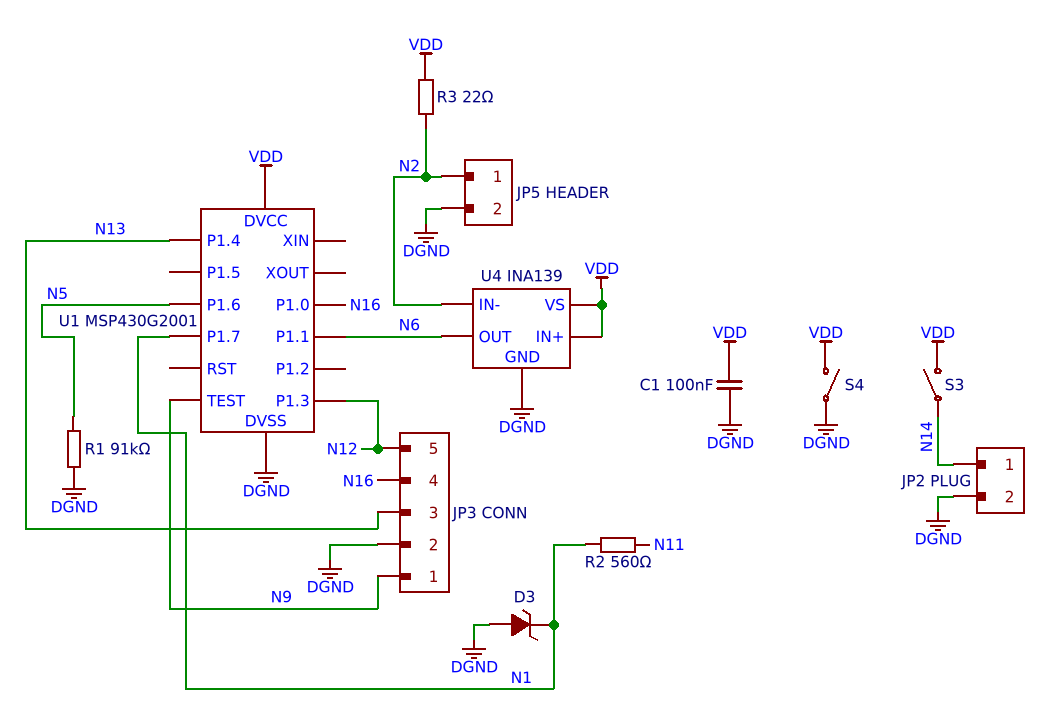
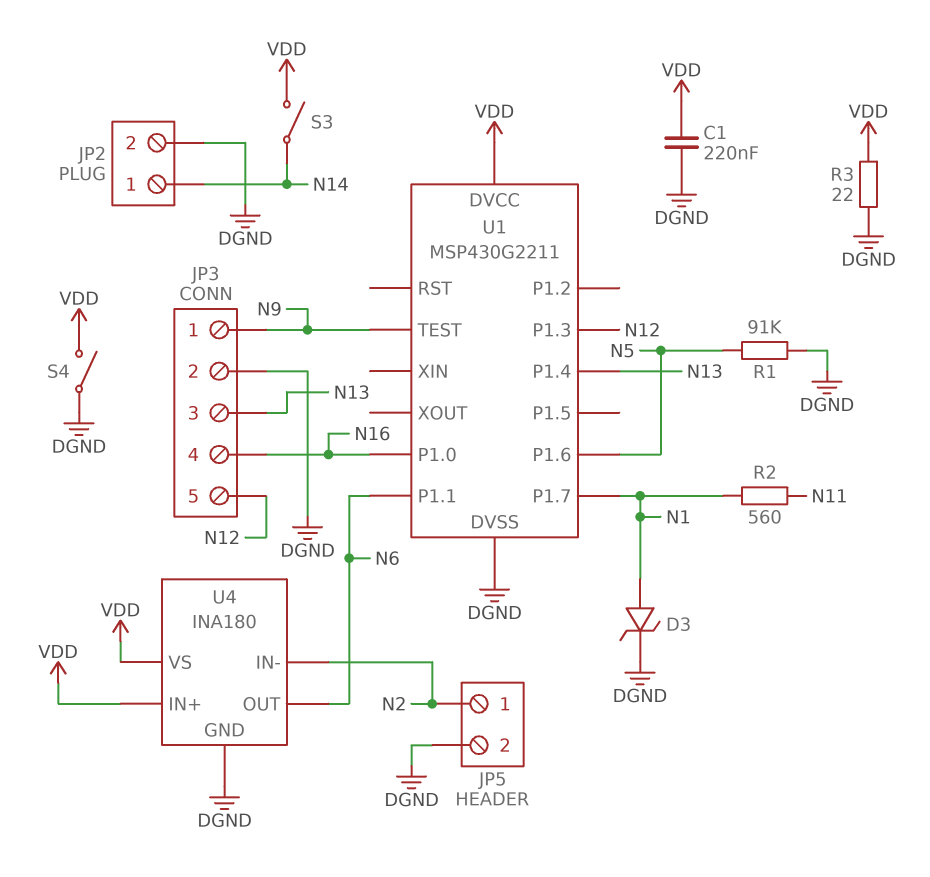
C1: 100nF (DGND, VDD) -> 220nF (DGND, VDD)
D3: zener (A DGND, K N1) -> zener (A N1, K DGND)
R3: 22 (N2, VDD) -> 22 (DGND, VDD)
U1: MSP430G2001 -> MSP430G2211
U4: INA139 -> INA180

